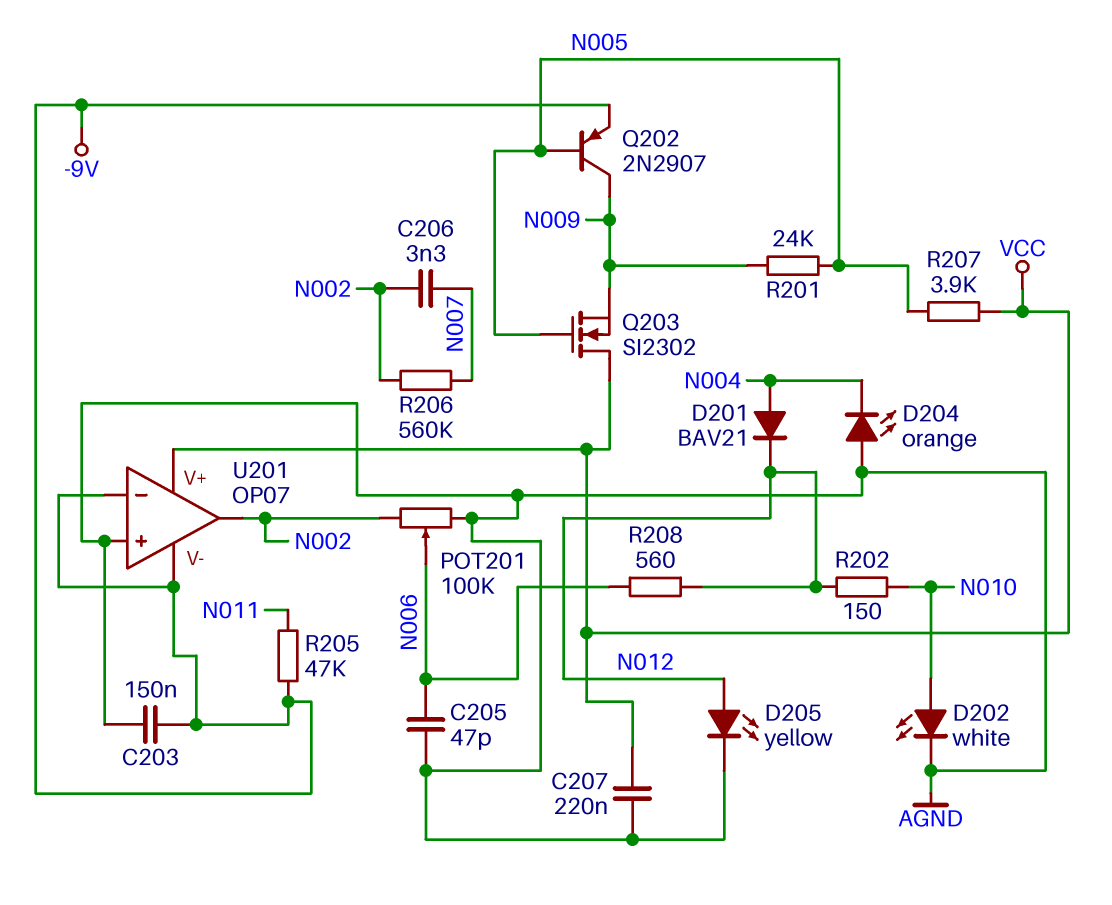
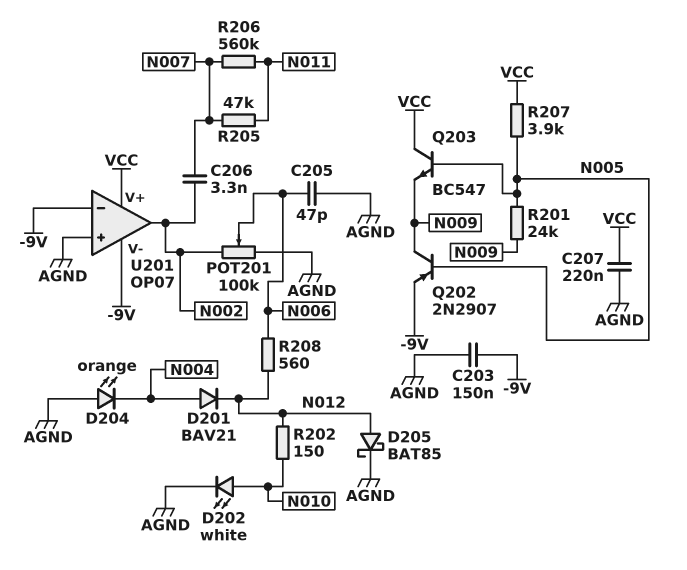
D205: LED yellow (A N012, K AGND) -> schottky BAT85 (A N012, K AGND)
Q203: NMOS SI2302 (G N005, D VCC, S N009) -> NPN BC547 (B N005, C VCC, E N009)
R205: 47k (-9V, N011) -> 47k (N007, N011)
R206: 560k (N002, N007) -> 560k (N007, N011)

